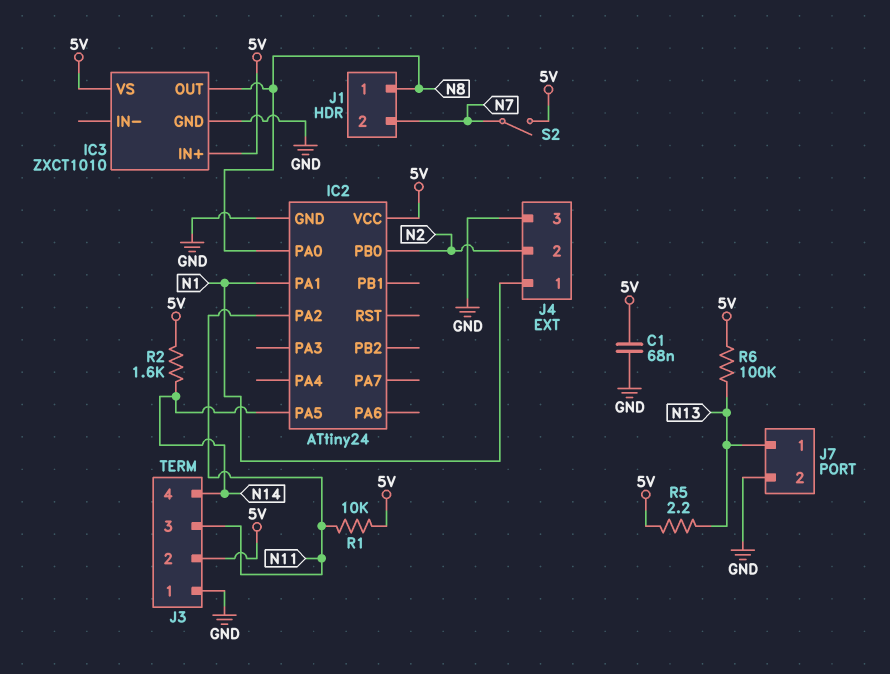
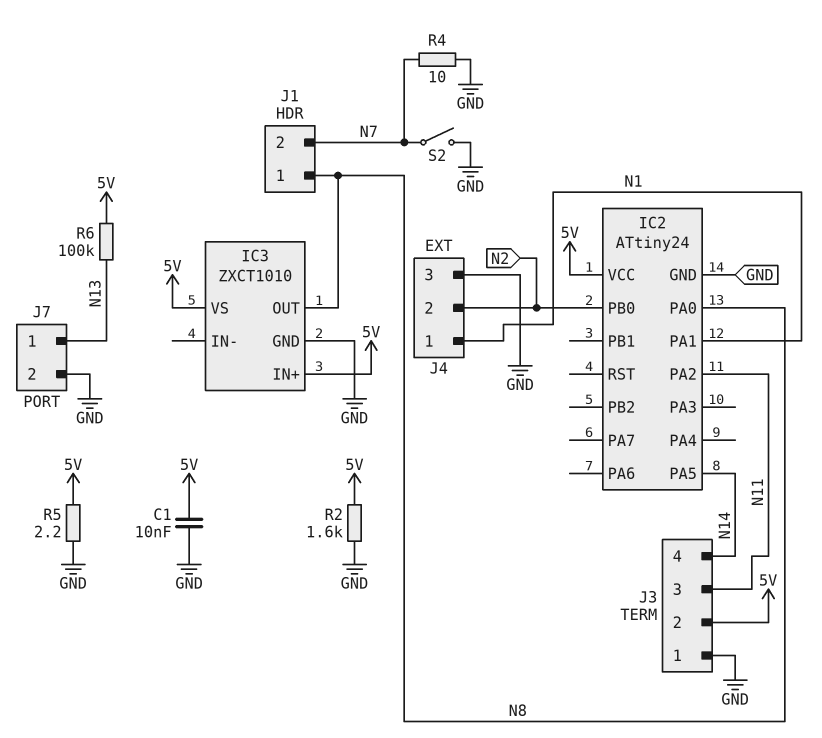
C1: 68nF (5V, GND) -> 10nF (5V, GND)
R1: 10k (5V, N11) -> none
R2: 1.6k (5V, N14) -> 1.6k (5V, GND)
R4: none -> 10 (GND, N7)
R5: 2.2 (5V, N13) -> 2.2 (5V, GND)
S2: switch (5V, N7) -> switch (GND, N7)

